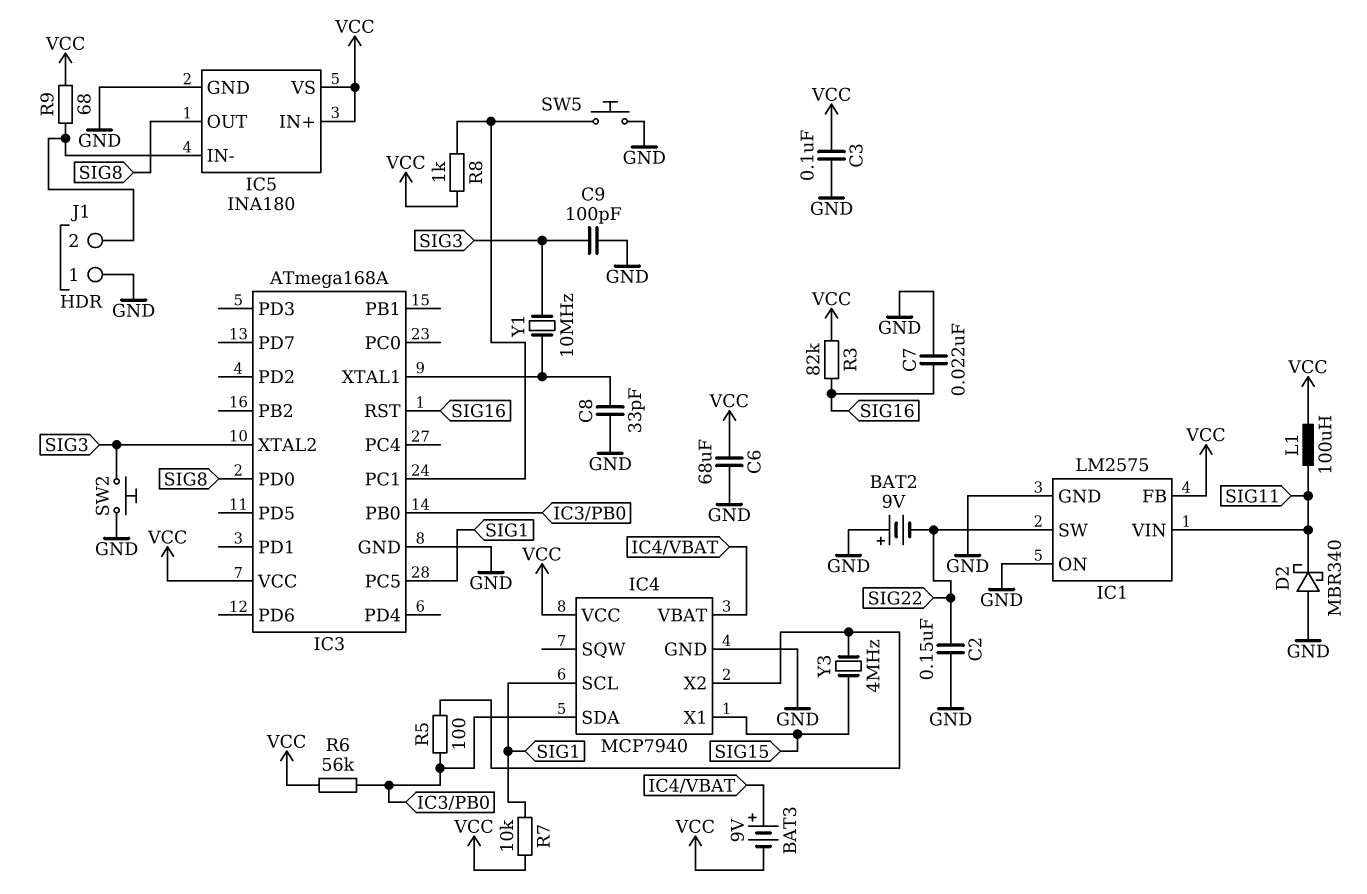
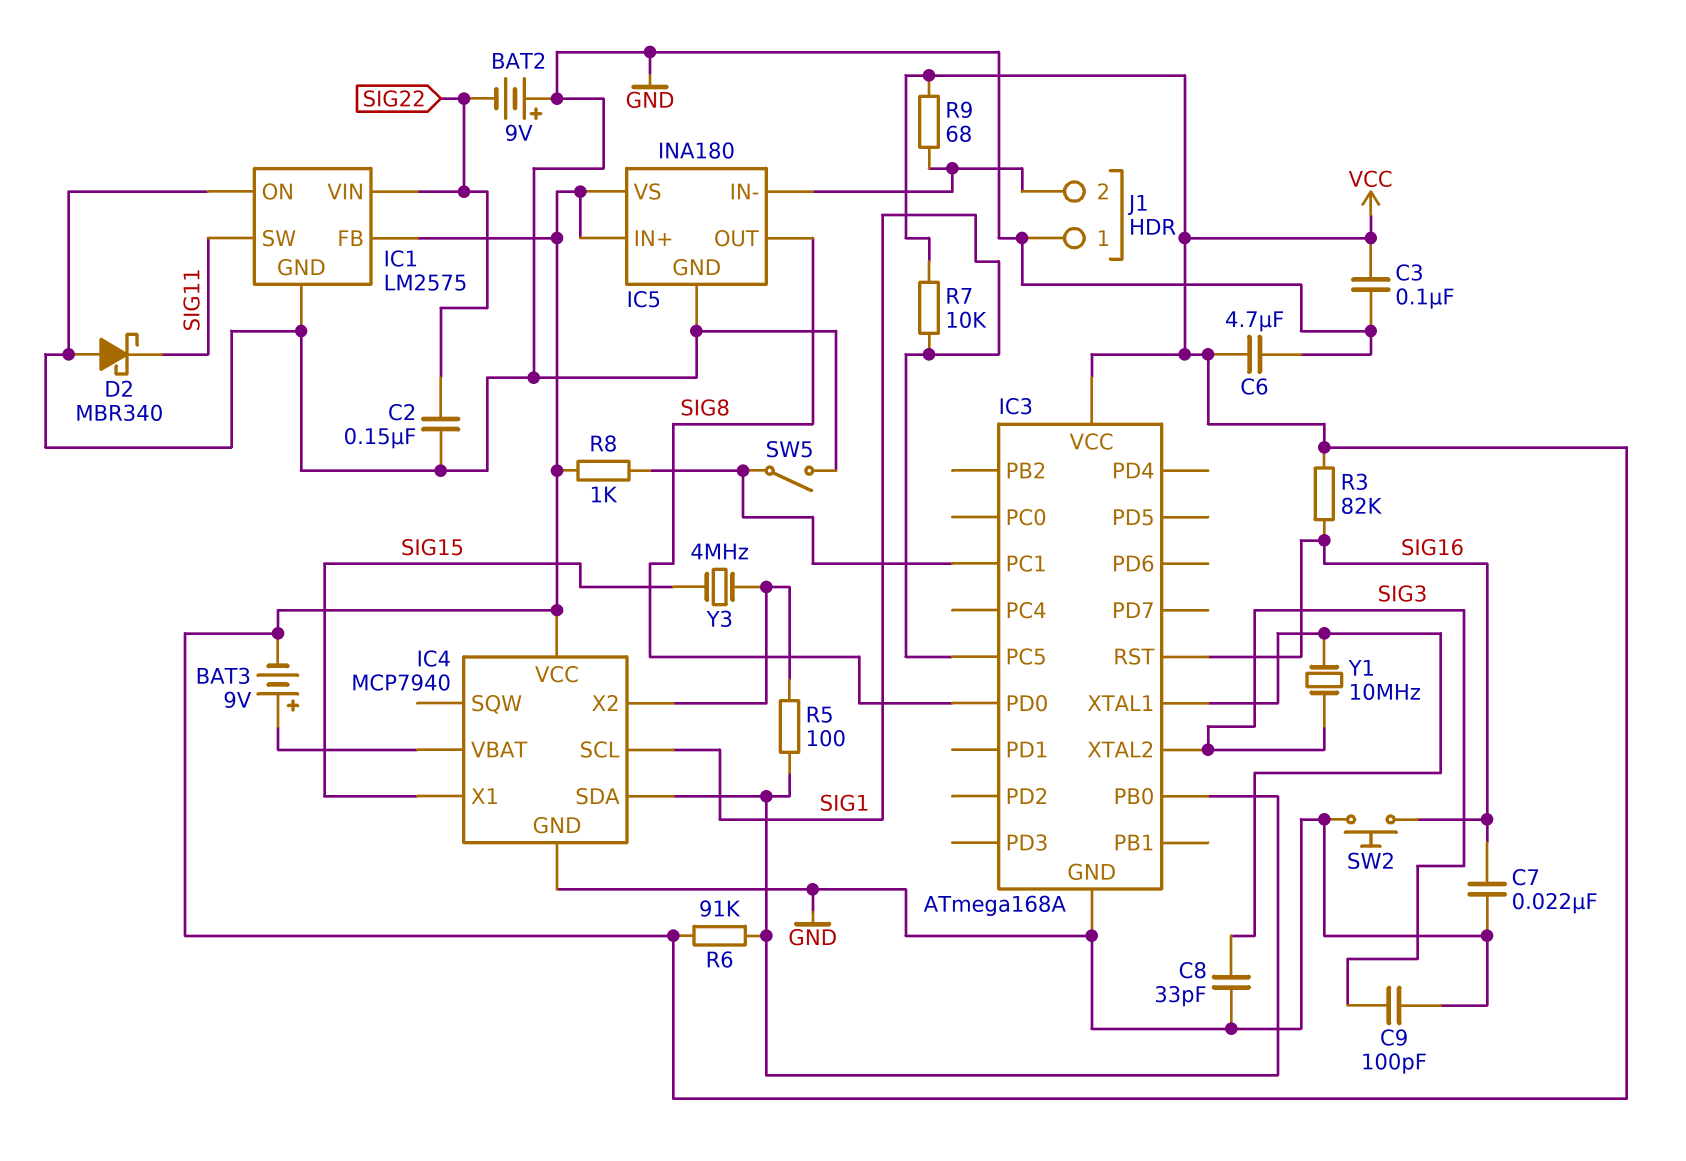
C6: 68uF (GND, VCC) -> 4.7uF (GND, VCC)
IC1 pin SW: SIG22 -> SIG11
IC1 pin VIN: SIG11 -> SIG22
L1: 100uH (SIG11, VCC) -> none
R6: 56k (IC3/PB0, VCC) -> 91k (IC3/PB0, VCC)
SW2: button (GND, SIG3) -> button (GND, SIG16)
SW5: button (GND, IC3/PC1) -> switch (GND, IC3/PC1)

